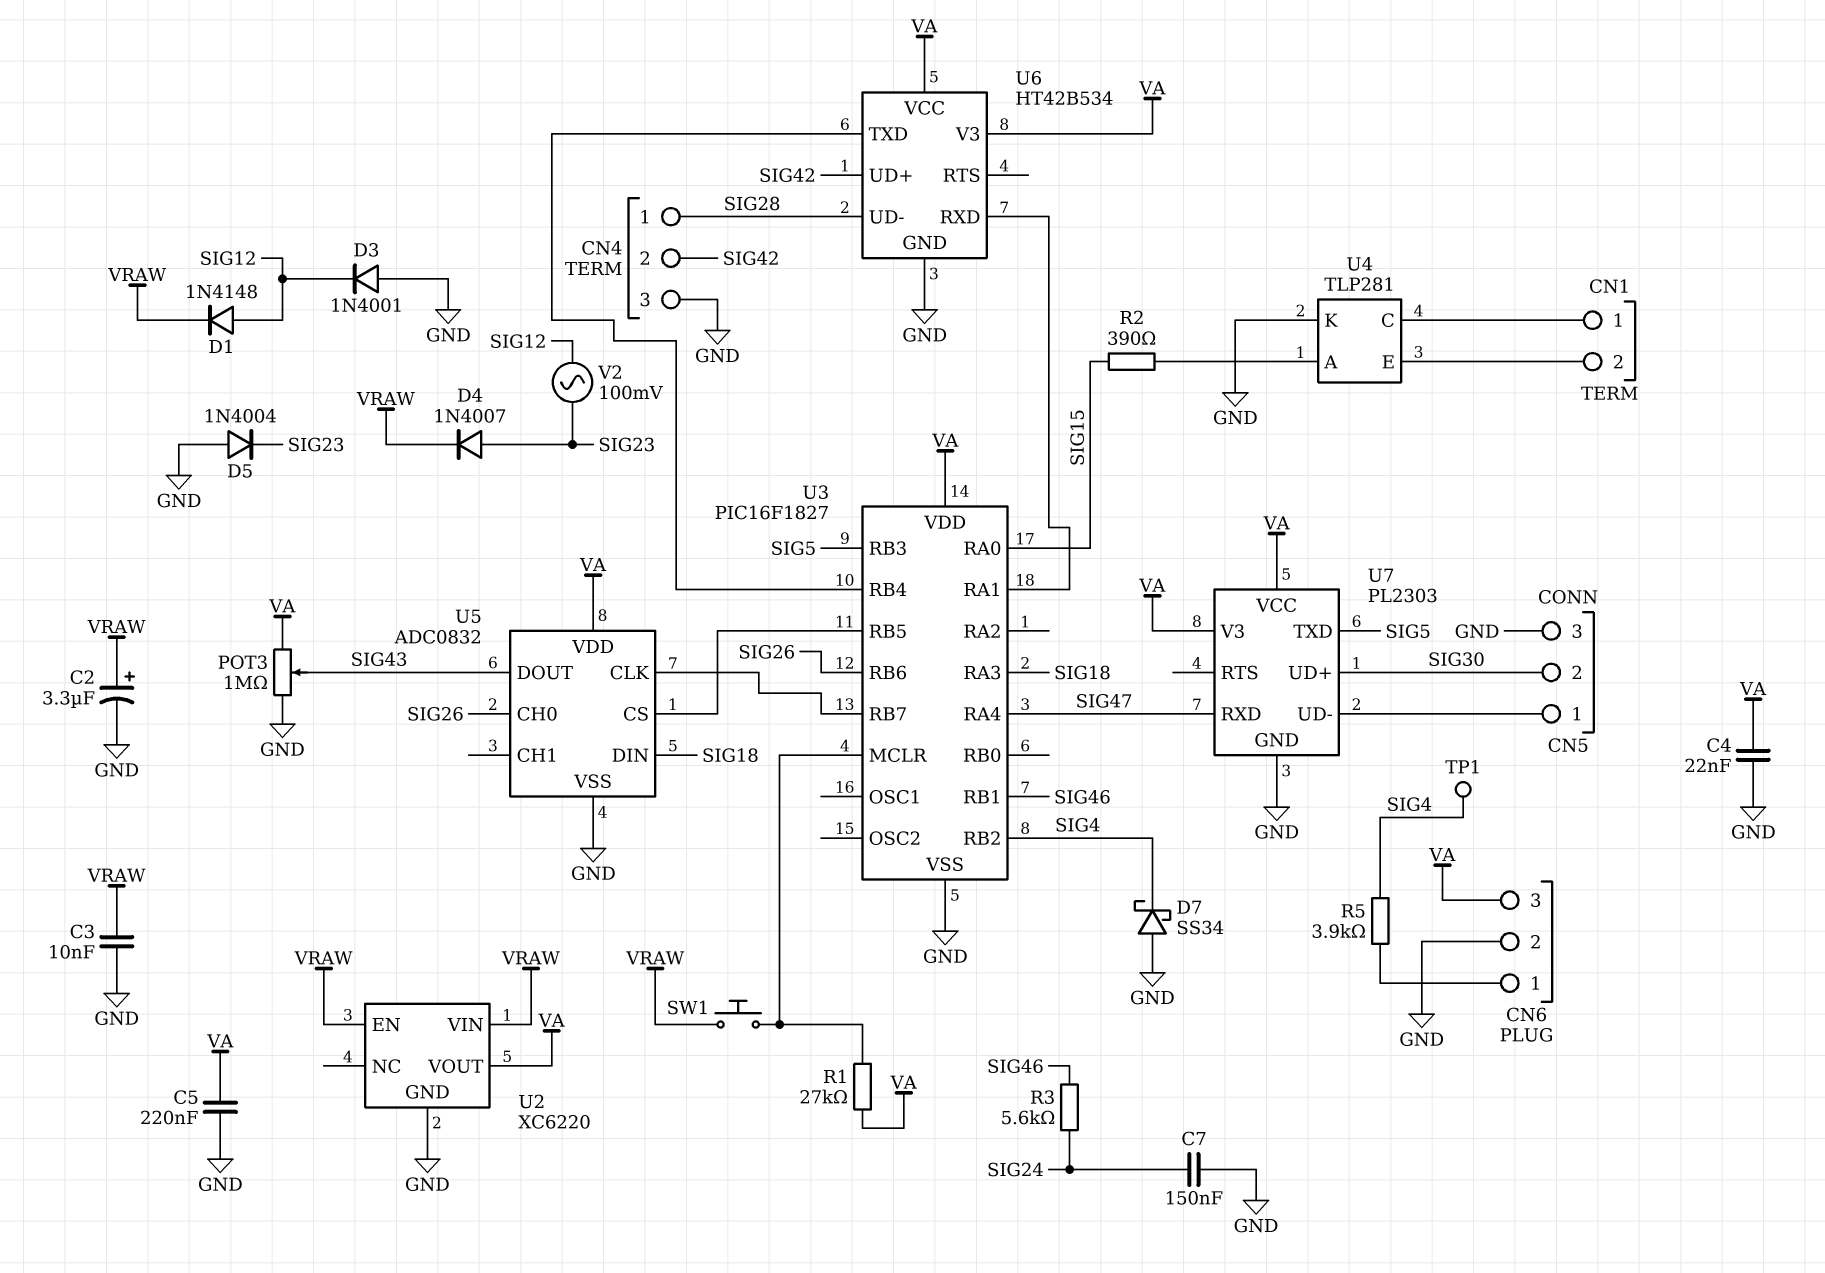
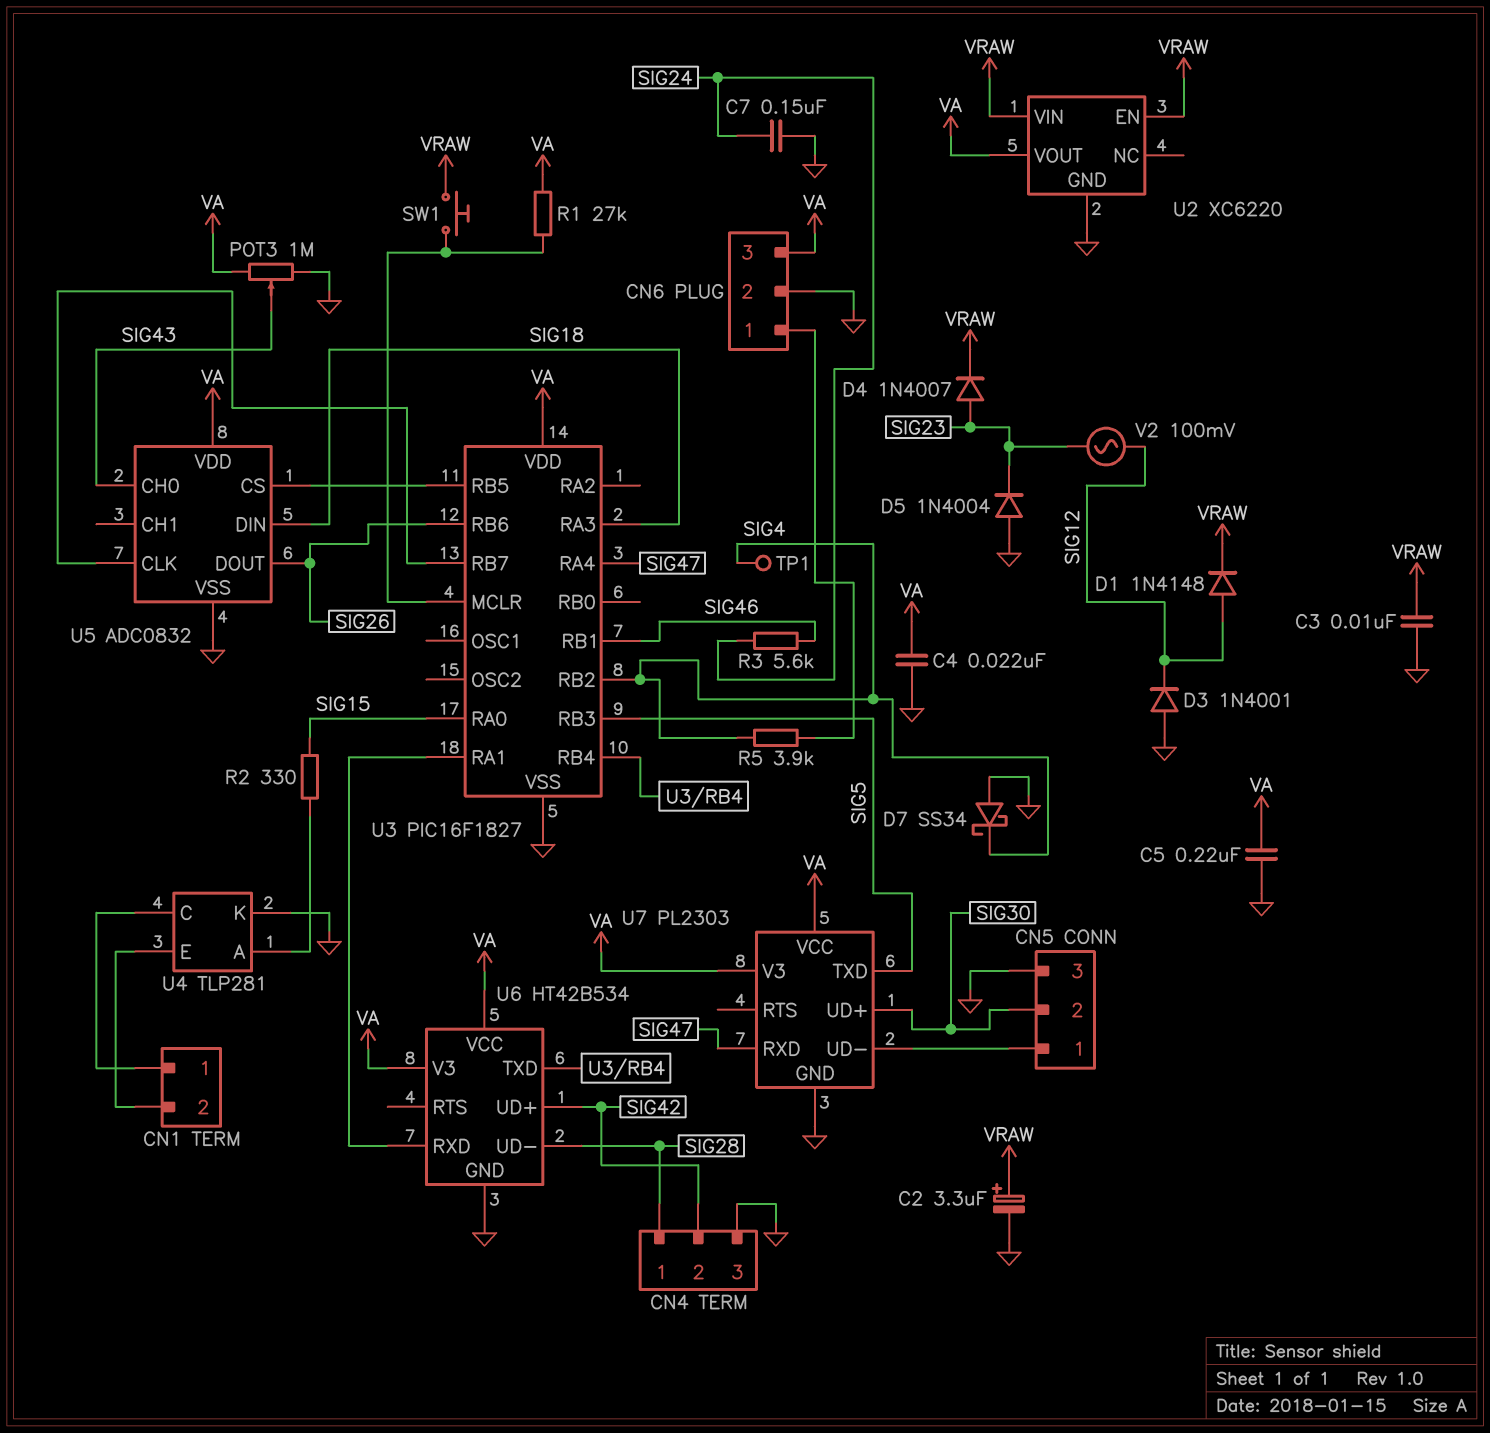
R2: 390 (SIG15, U4/A) -> 330 (SIG15, U4/A)
U5 pin CH0: SIG26 -> SIG43
U5 pin DOUT: SIG43 -> SIG26

